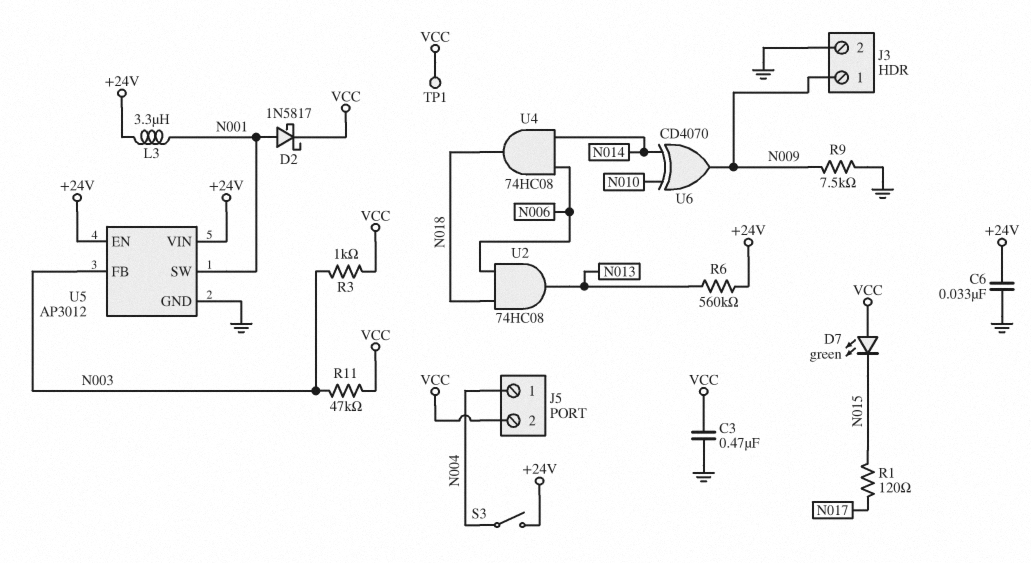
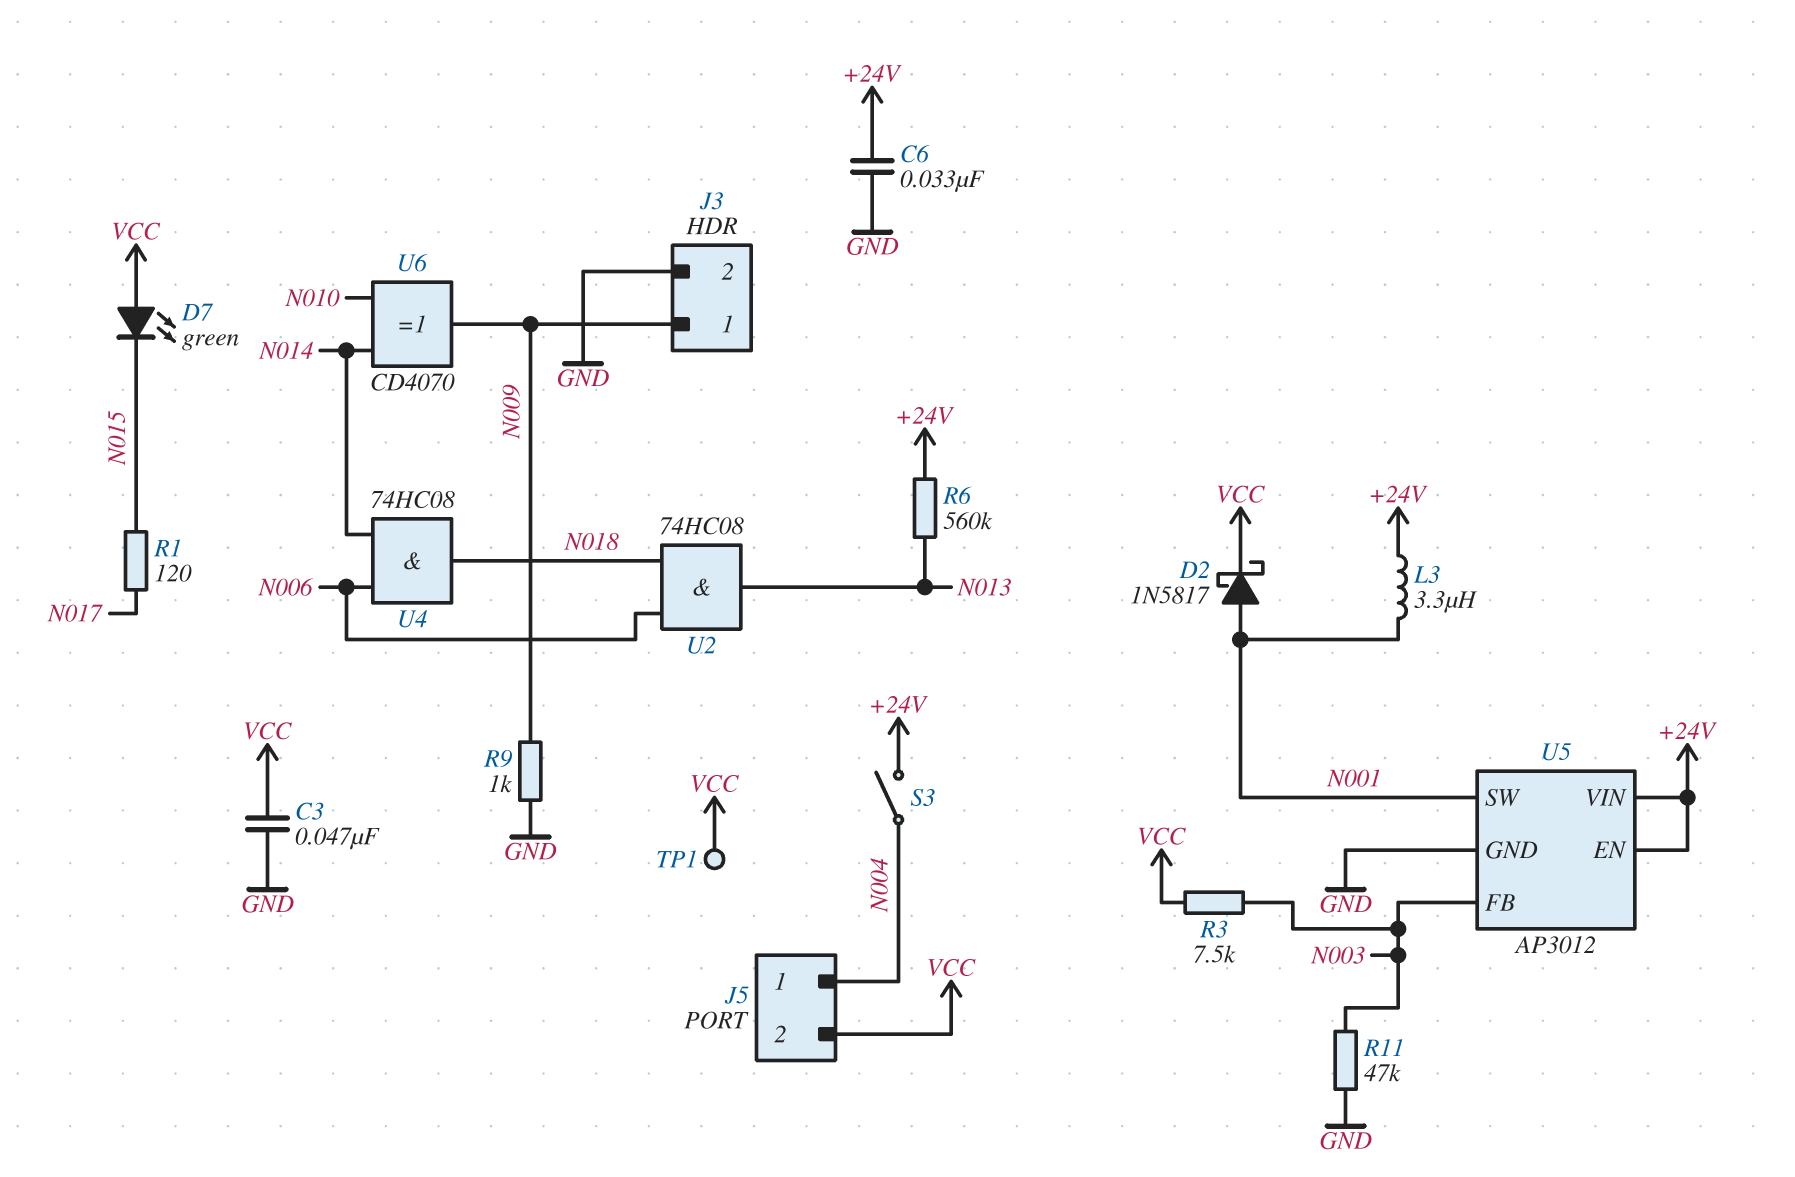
C3: 470nF (GND, VCC) -> 47nF (GND, VCC)
R3: 1k (N003, VCC) -> 7.5k (N003, VCC)
R9: 7.5k (GND, N009) -> 1k (GND, N009)
R11: 47k (N003, VCC) -> 47k (GND, N003)

